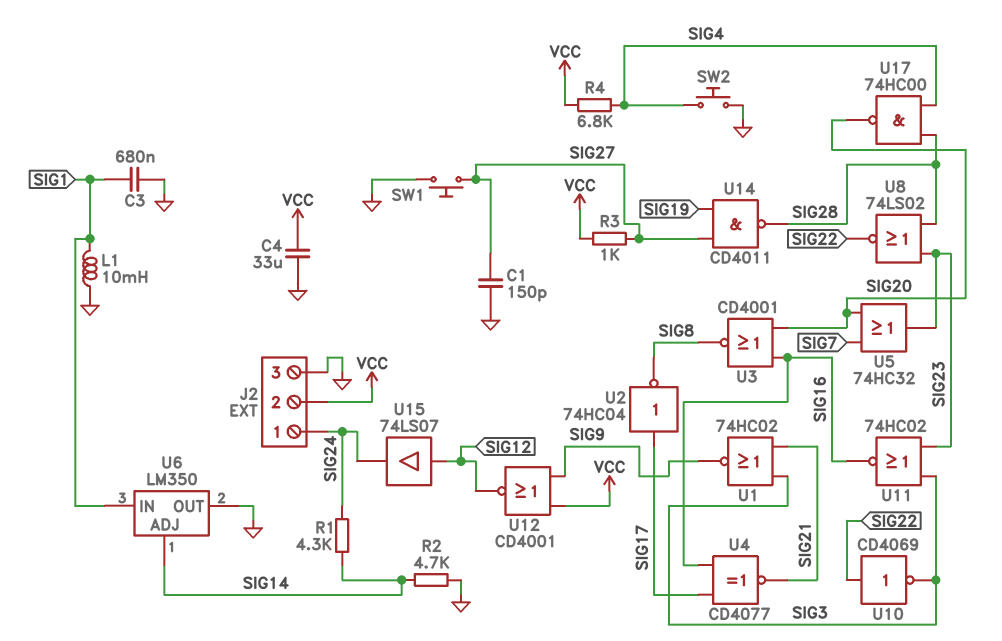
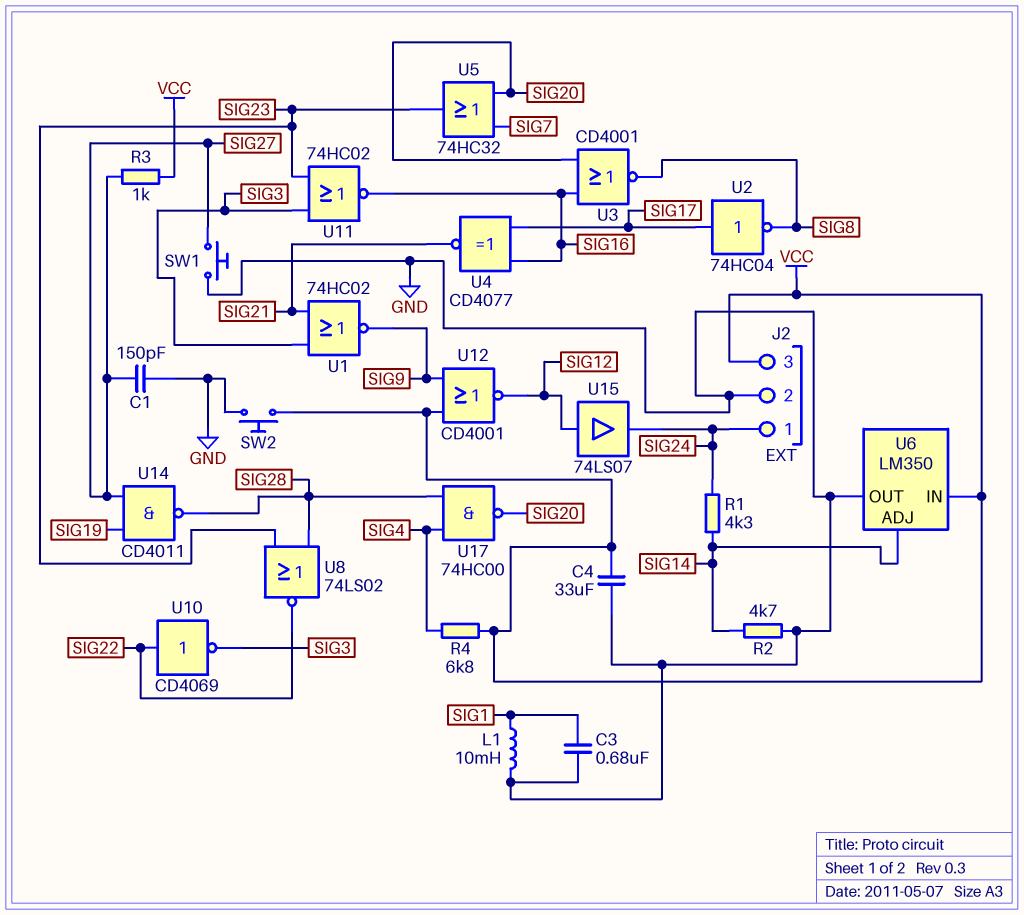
J2 pin 2: VCC -> GND
J2 pin 3: GND -> VCC
SW2: button (GND, SIG4) -> button (GND, VCC)
U6 pin IN: SIG1 -> VCC

